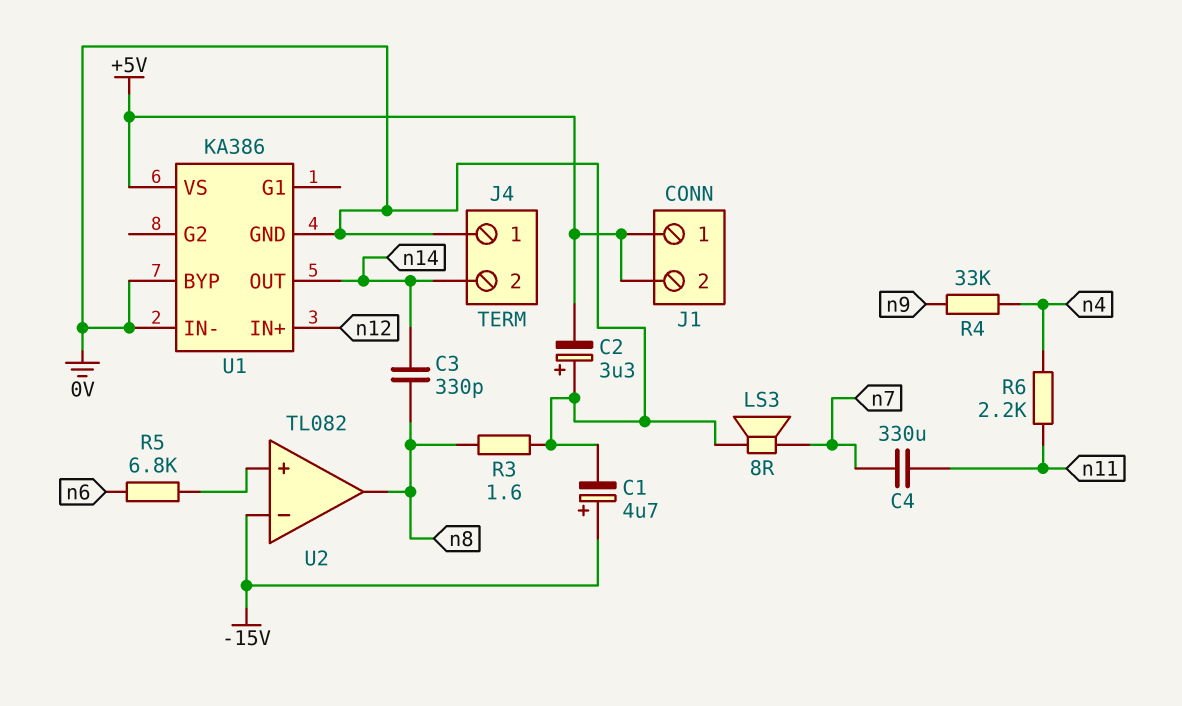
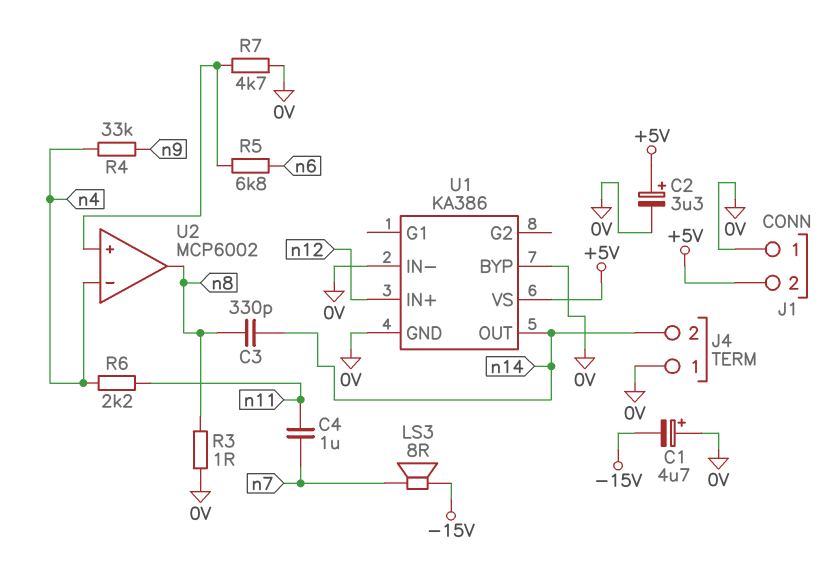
C1: 4.7uF (plus -15V, minus 0V) -> 4.7uF (plus 0V, minus -15V)
C2: 3.3uF (plus 0V, minus +5V) -> 3.3uF (plus +5V, minus 0V)
C4: 330uF (n7, n11) -> 1uF (n7, n11)
J1 pin 1: +5V -> 0V
LS3: speaker 8R (0V, n7) -> speaker 8R (-15V, n7)
R3: 1.6 (0V, n8) -> 1 (0V, n8)
R7: none -> 4.7k (0V, U2/in+)
U2: TL082 -> MCP6002
U2 pin in-: -15V -> n4

